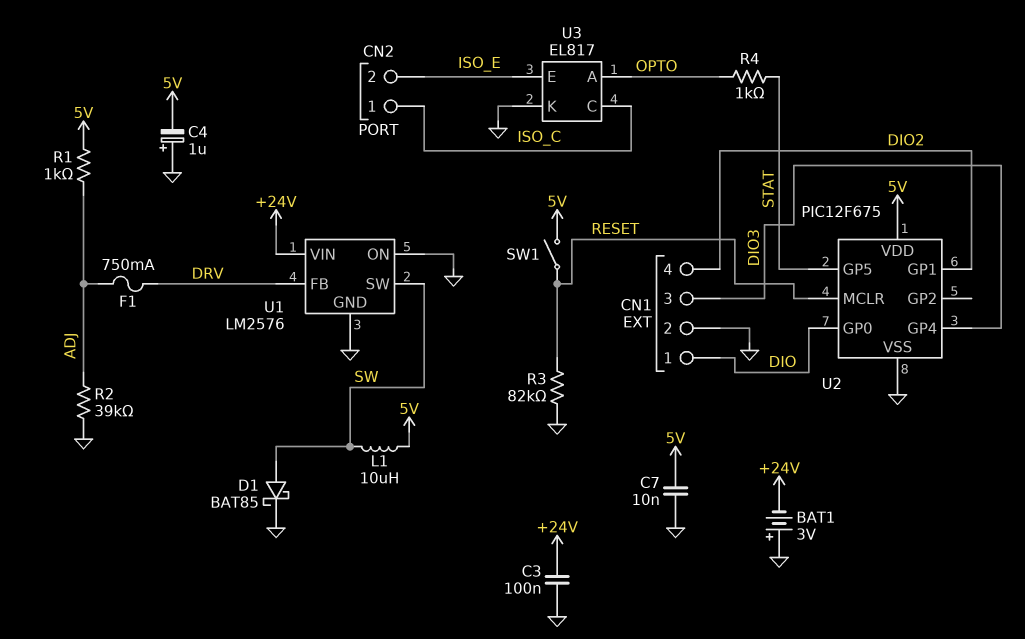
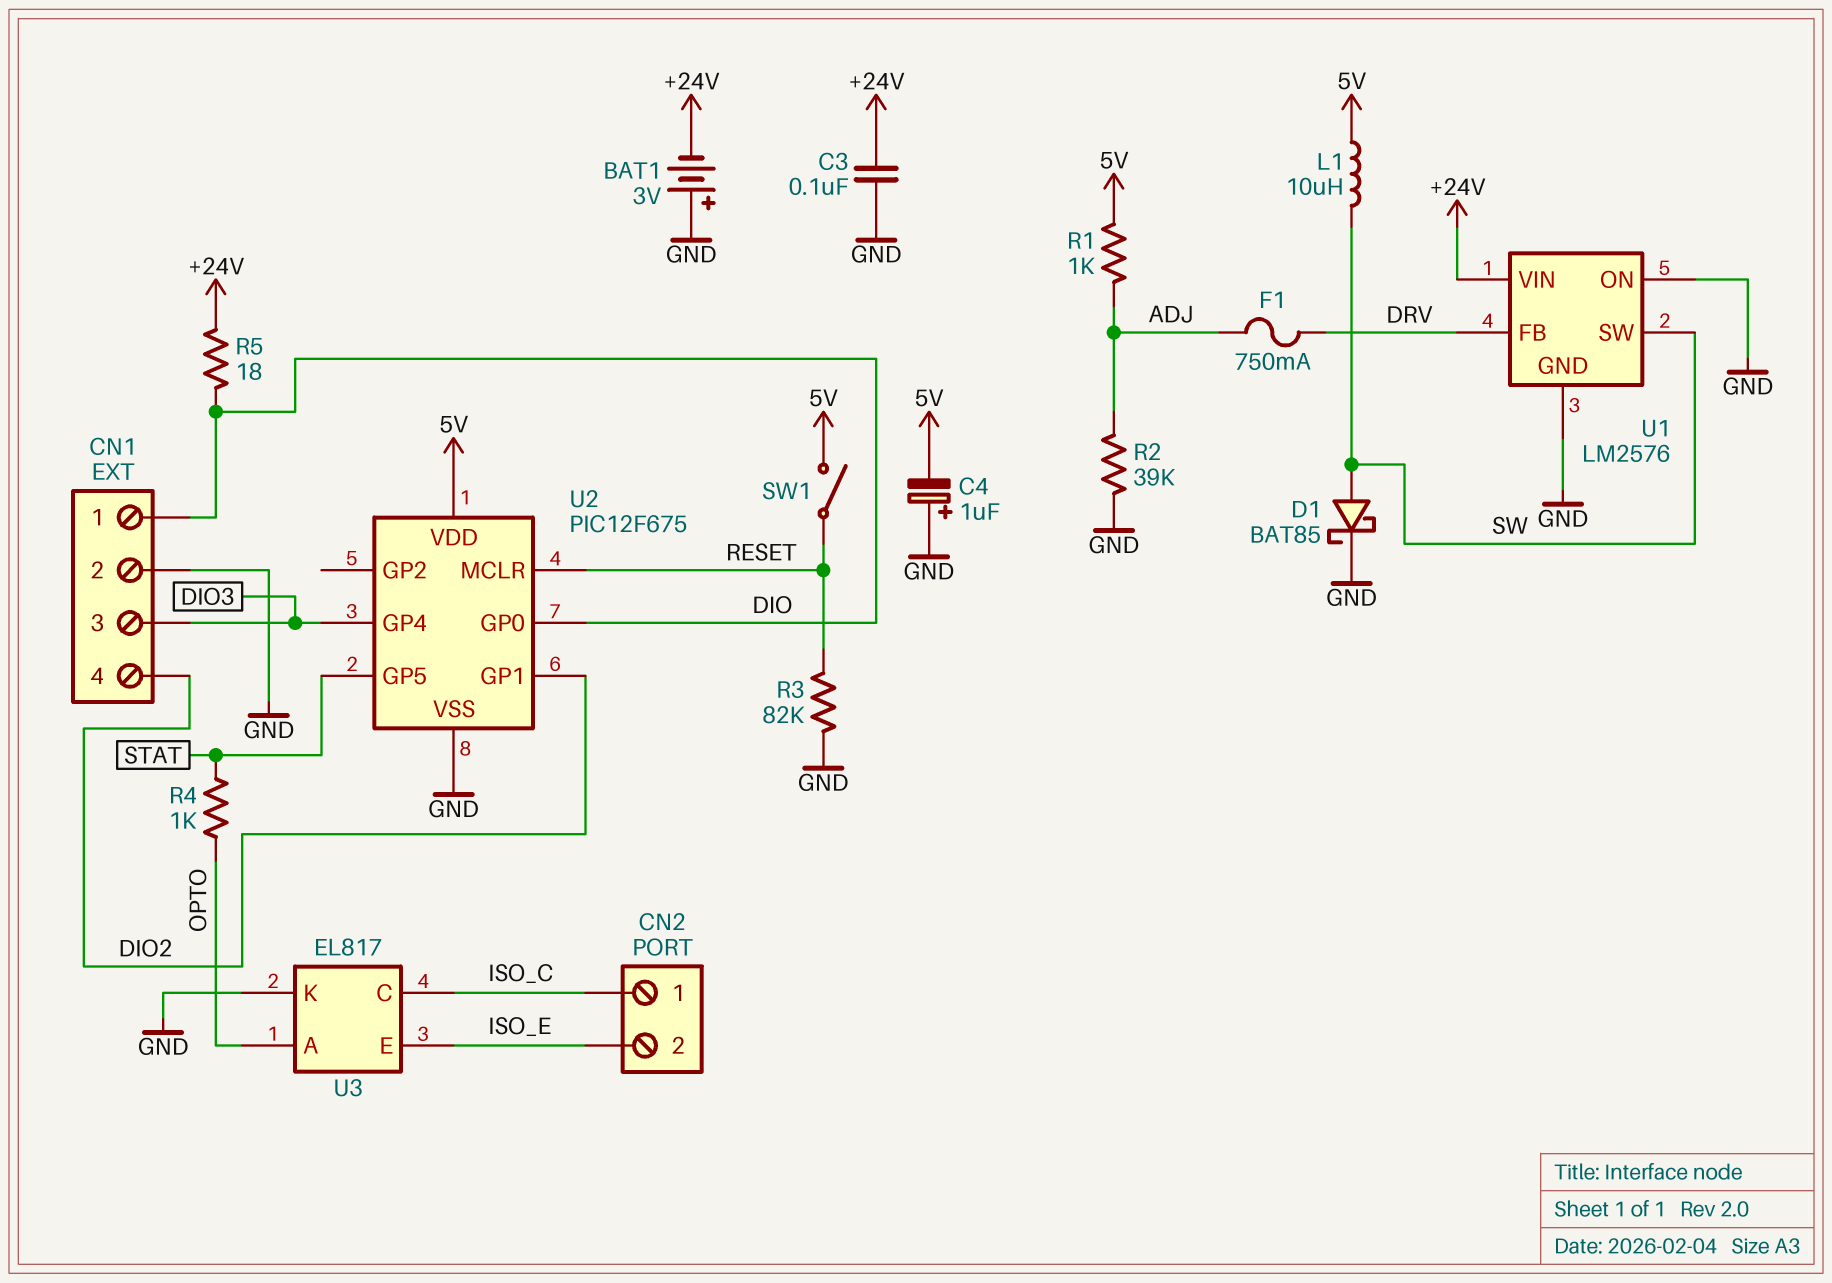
C7: 10nF (5V, GND) -> none
R5: none -> 18 (+24V, DIO)

